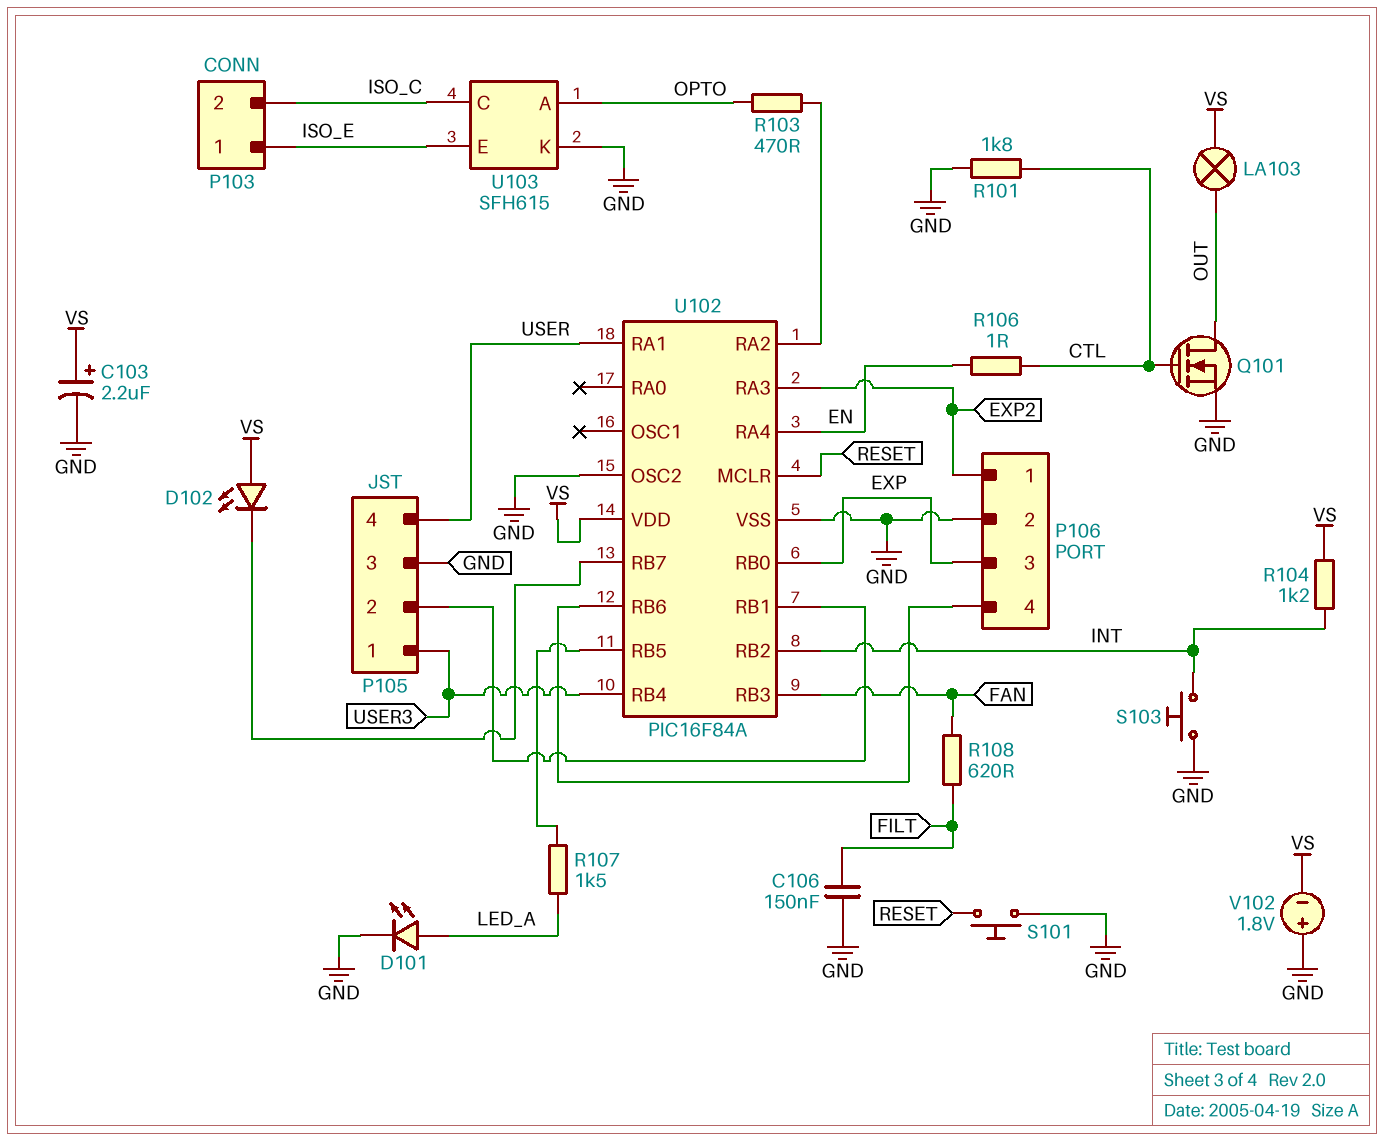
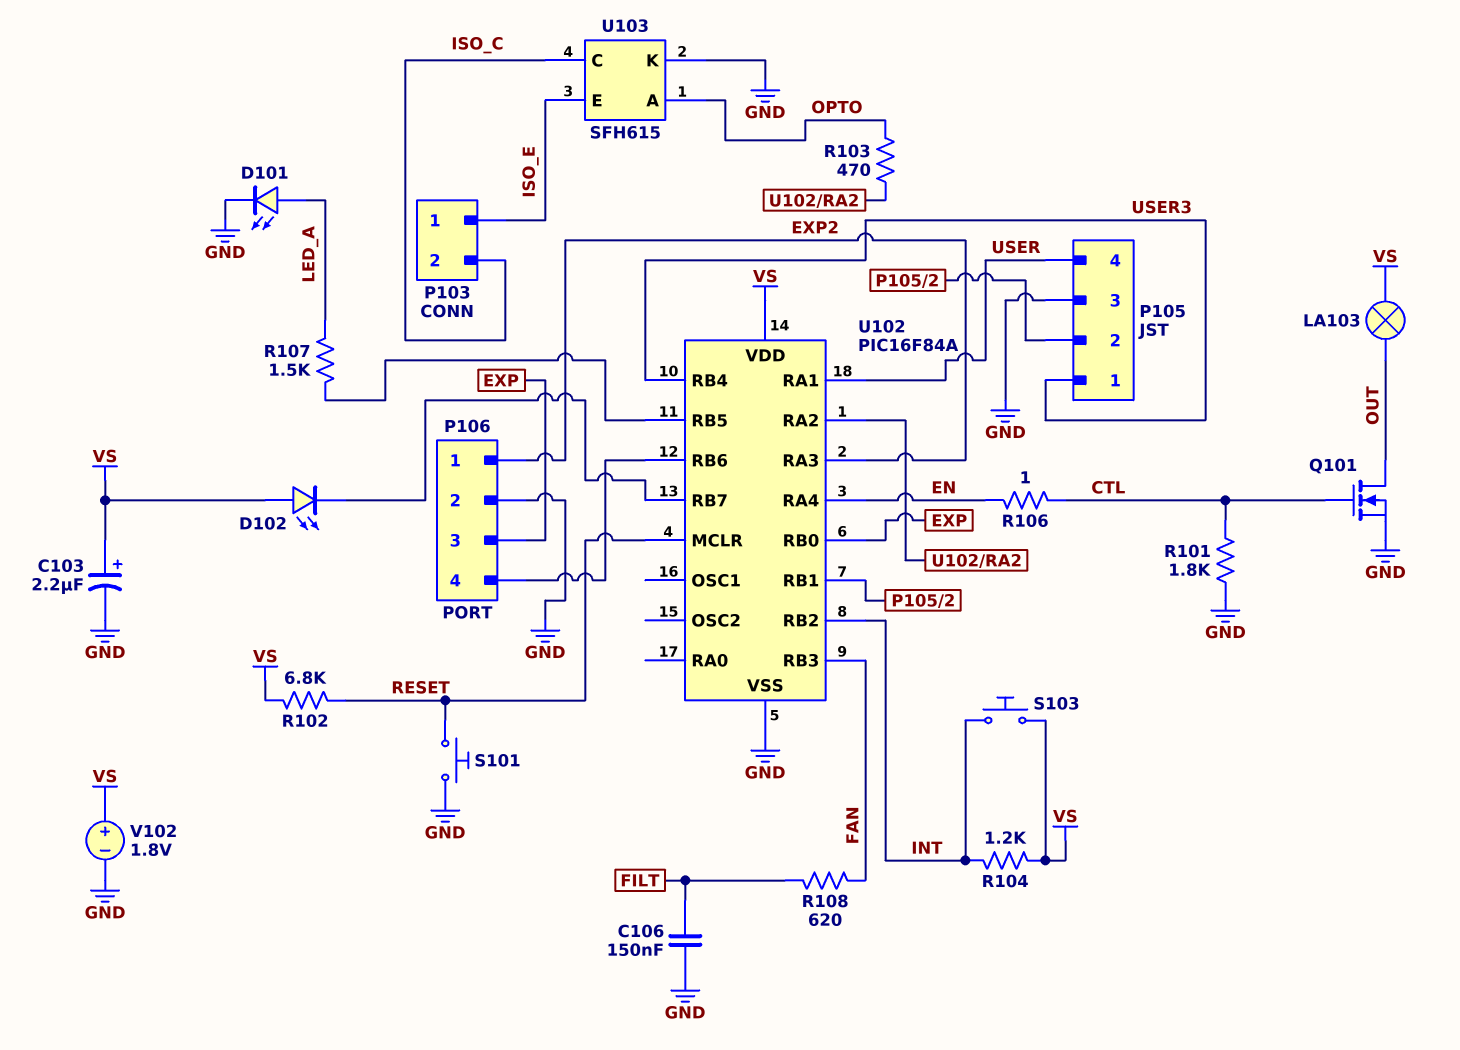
R102: none -> 6.8k (RESET, VS)
S103: button (GND, INT) -> button (INT, VS)
U102 pin OSC2: GND -> none
V102: 1.8V (plus GND, minus VS) -> 1.8V (plus VS, minus GND)

